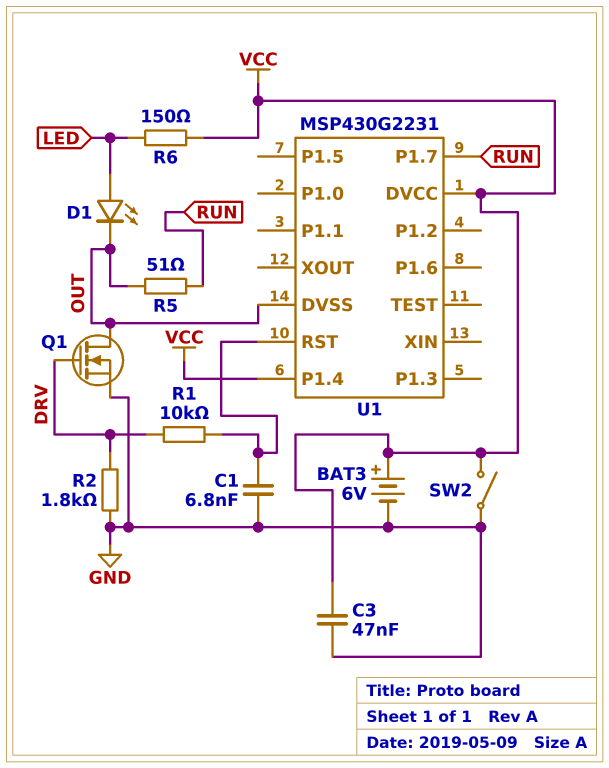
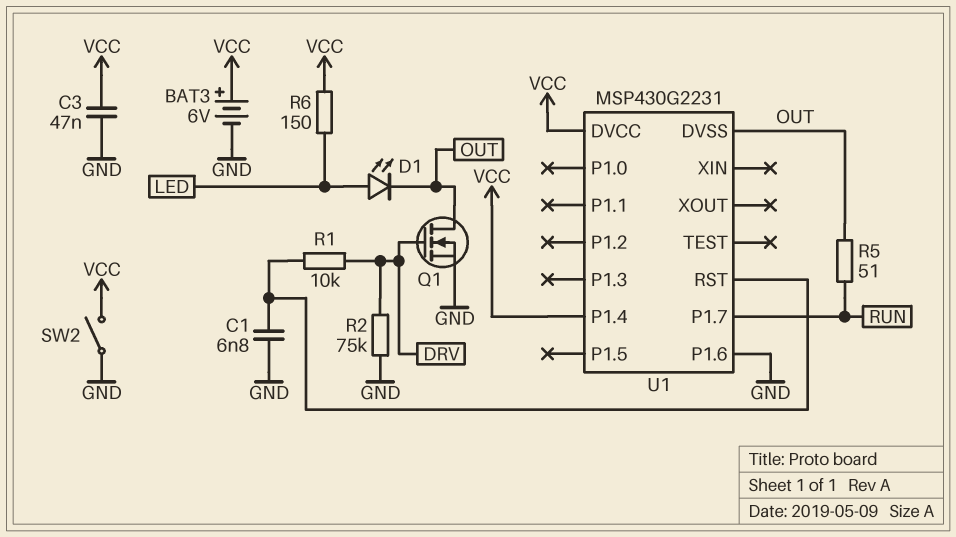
R2: 1.8k (DRV, GND) -> 75k (DRV, GND)
U1 pin P1.6: none -> GND

